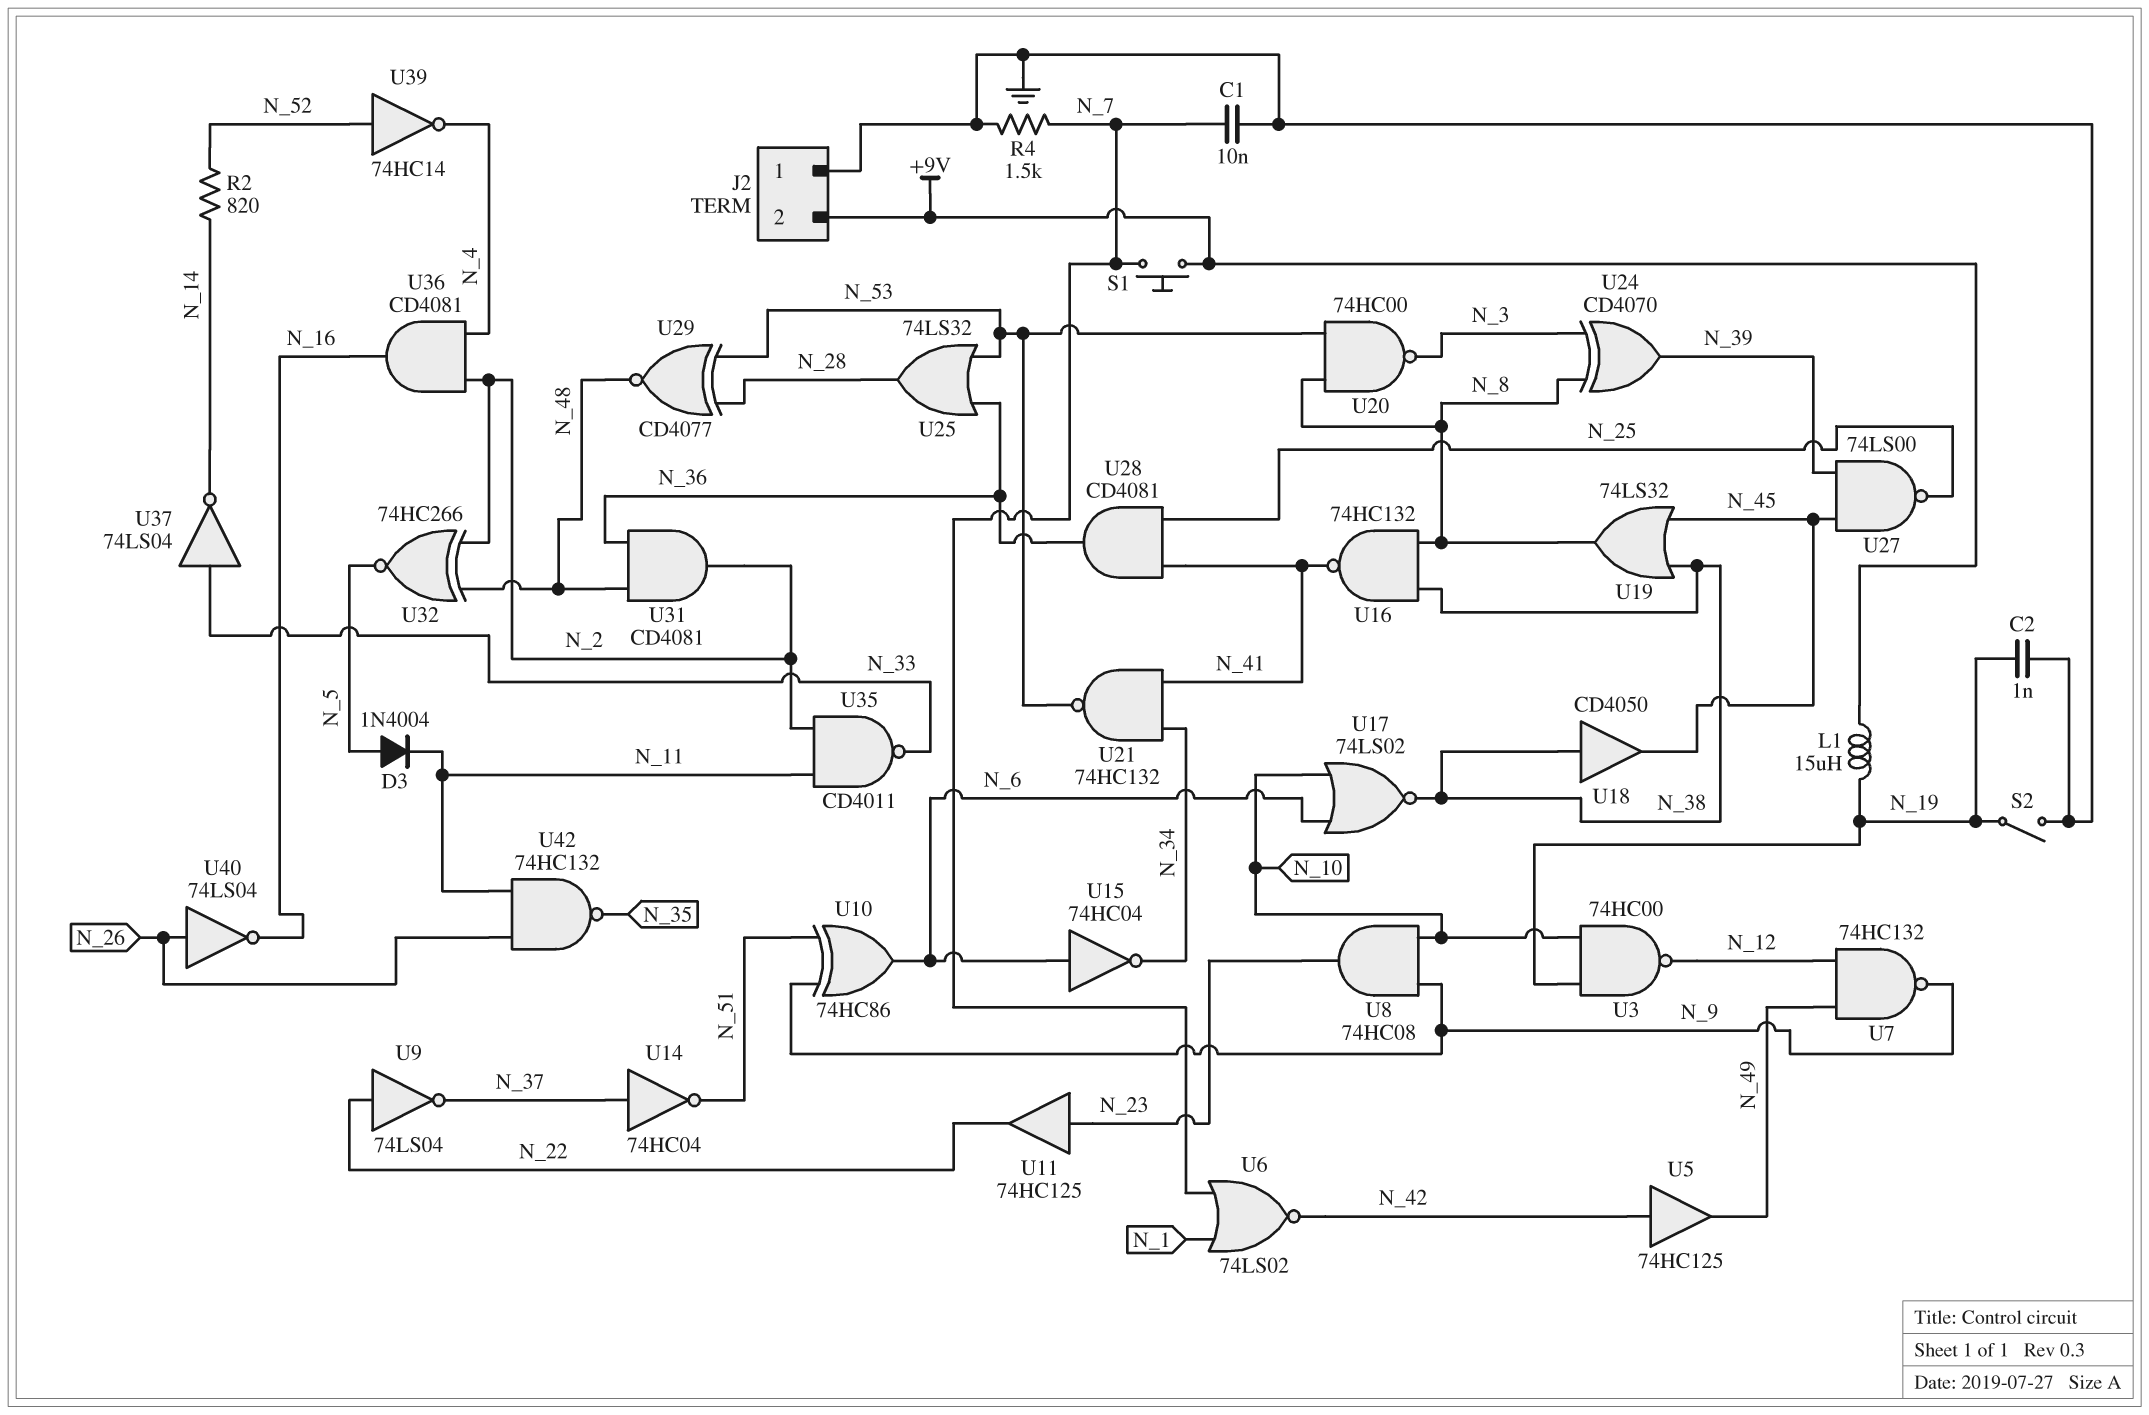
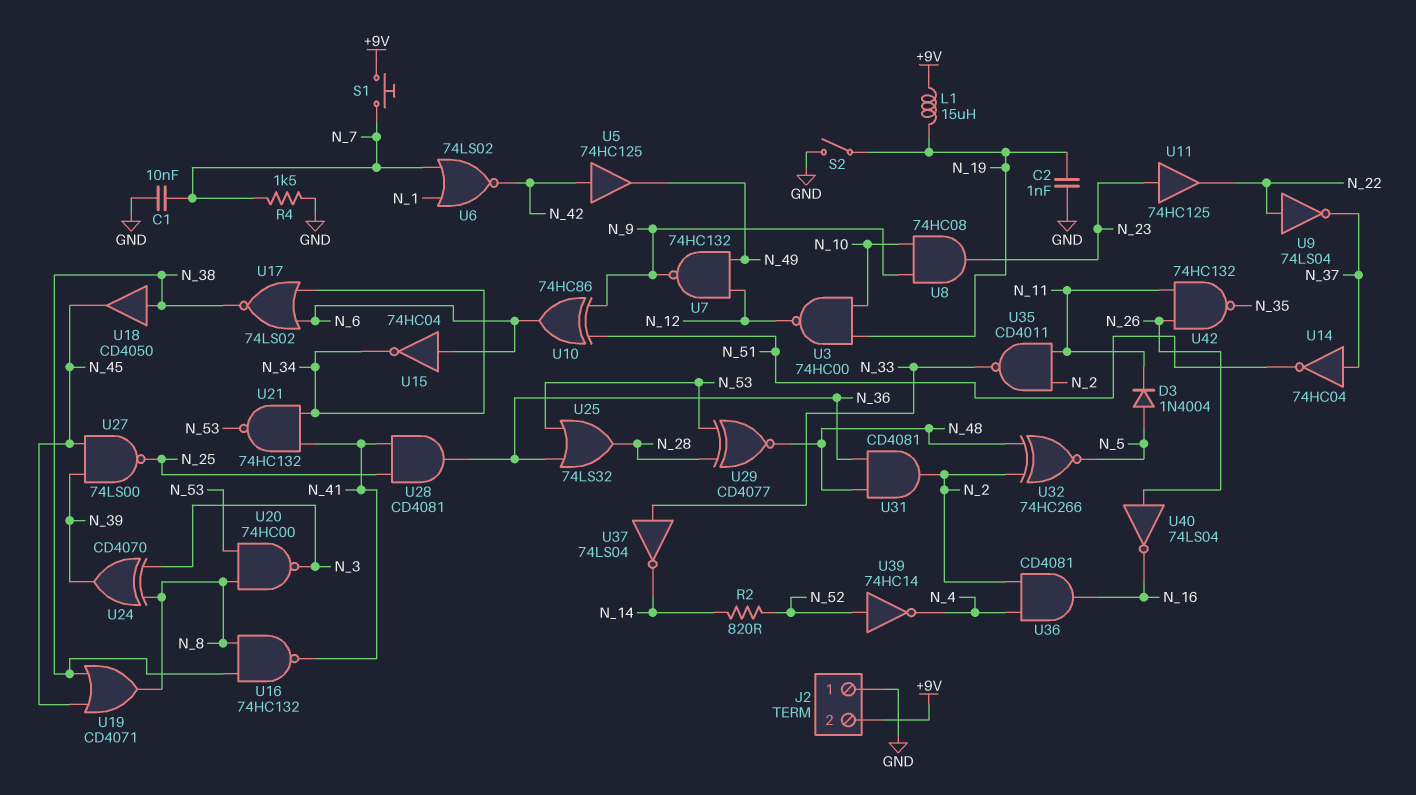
U17: NOR 74LS02 (in N_6, in N_10, out N_38) -> NOR 74LS02 (in N_6, in N_34, out N_38)
U19: OR 74LS32 (in N_38, in N_45, out N_8) -> OR CD4071 (in N_38, in N_45, out N_8)

